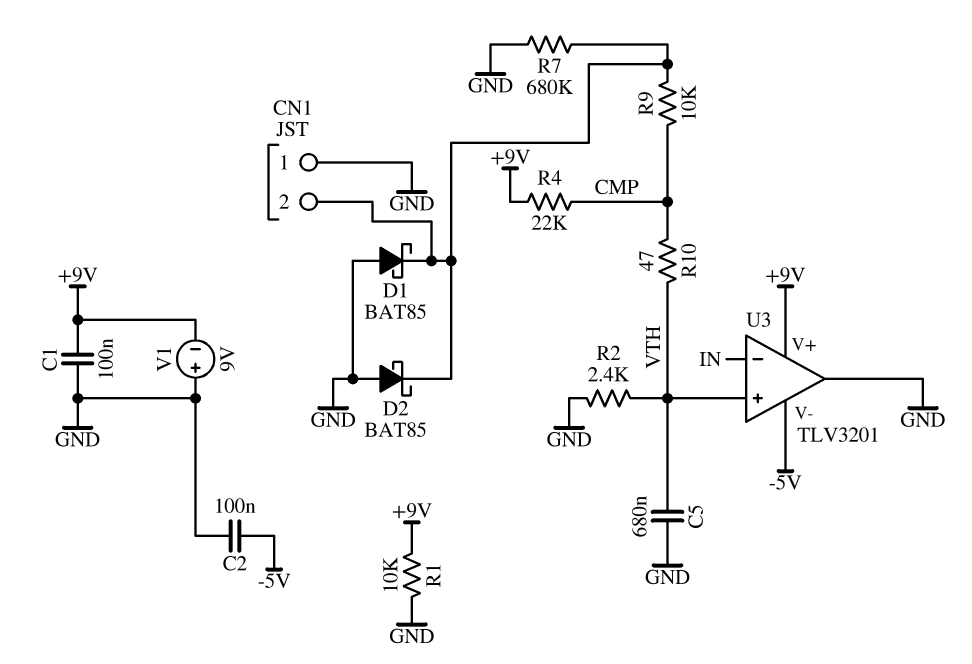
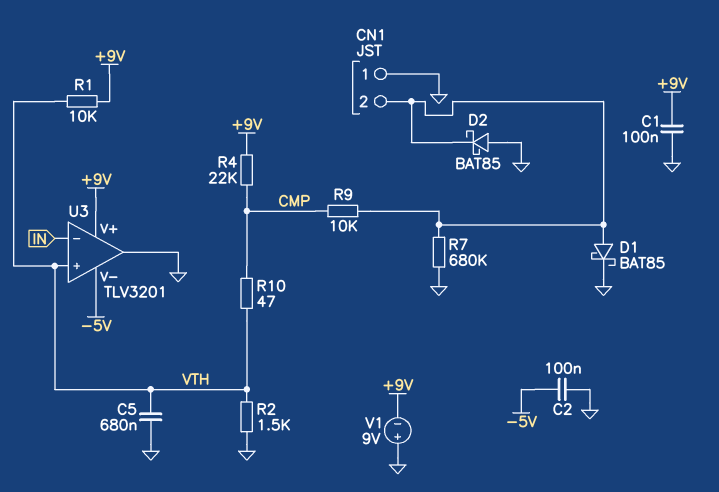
D1: schottky BAT85 (A GND, K CN1/2) -> schottky BAT85 (A CN1/2, K GND)
R1: 10k (+9V, GND) -> 10k (+9V, VTH)
R2: 2.4k (GND, VTH) -> 1.5k (GND, VTH)

